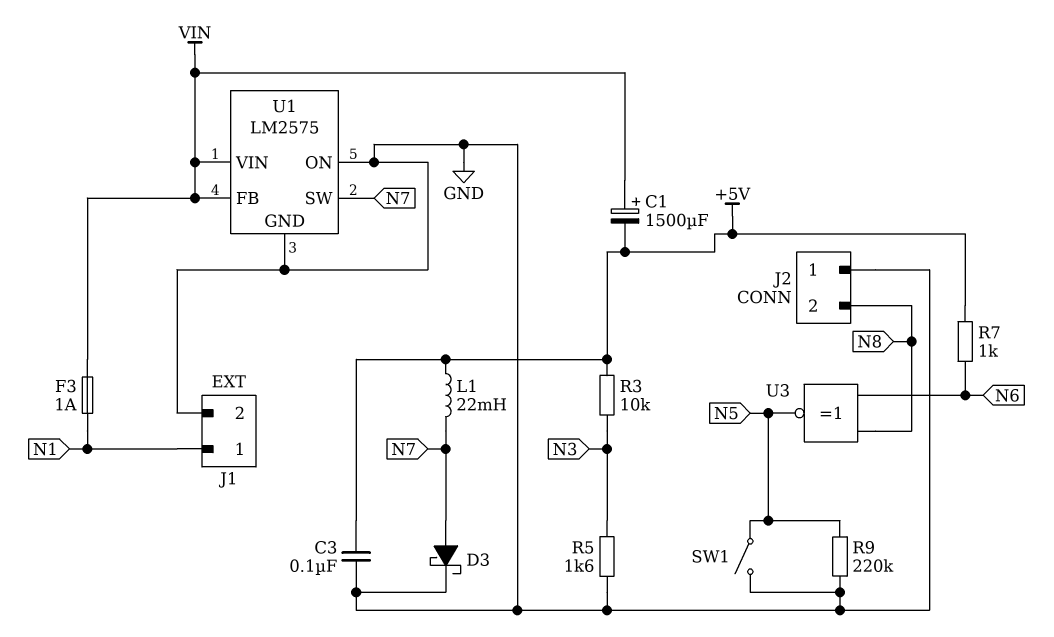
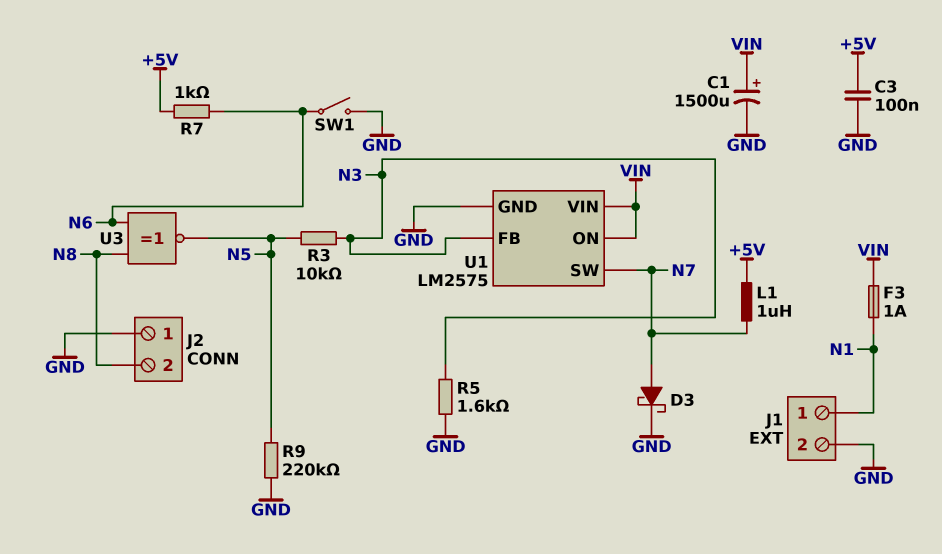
C1: 1500uF (plus VIN, minus +5V) -> 1500uF (plus VIN, minus GND)
L1: 22mH (+5V, N7) -> 1uH (+5V, N7)
R3: 10k (+5V, N3) -> 10k (N3, N5)
SW1: switch (GND, N5) -> switch (GND, N6)
U1 pin FB: VIN -> N3
U1 pin ON: GND -> VIN

